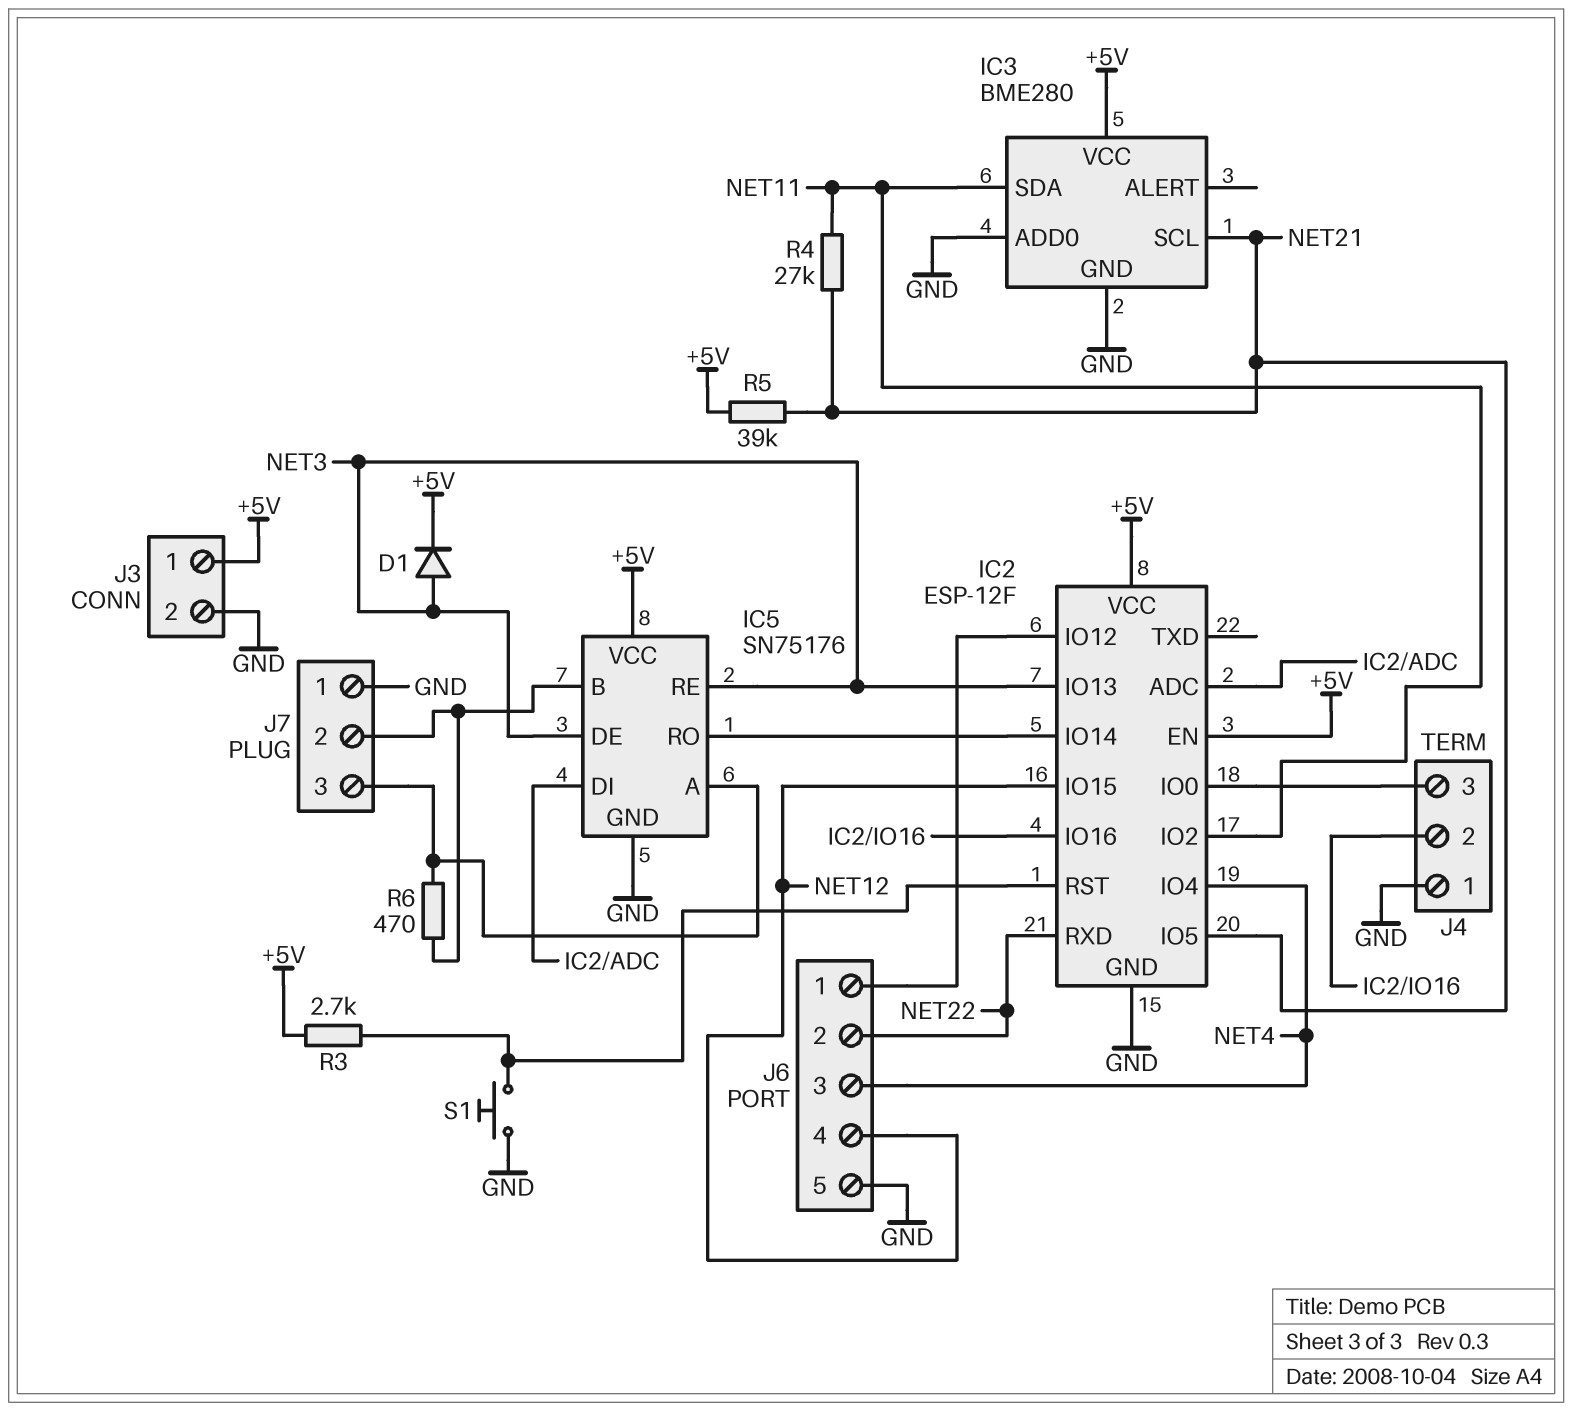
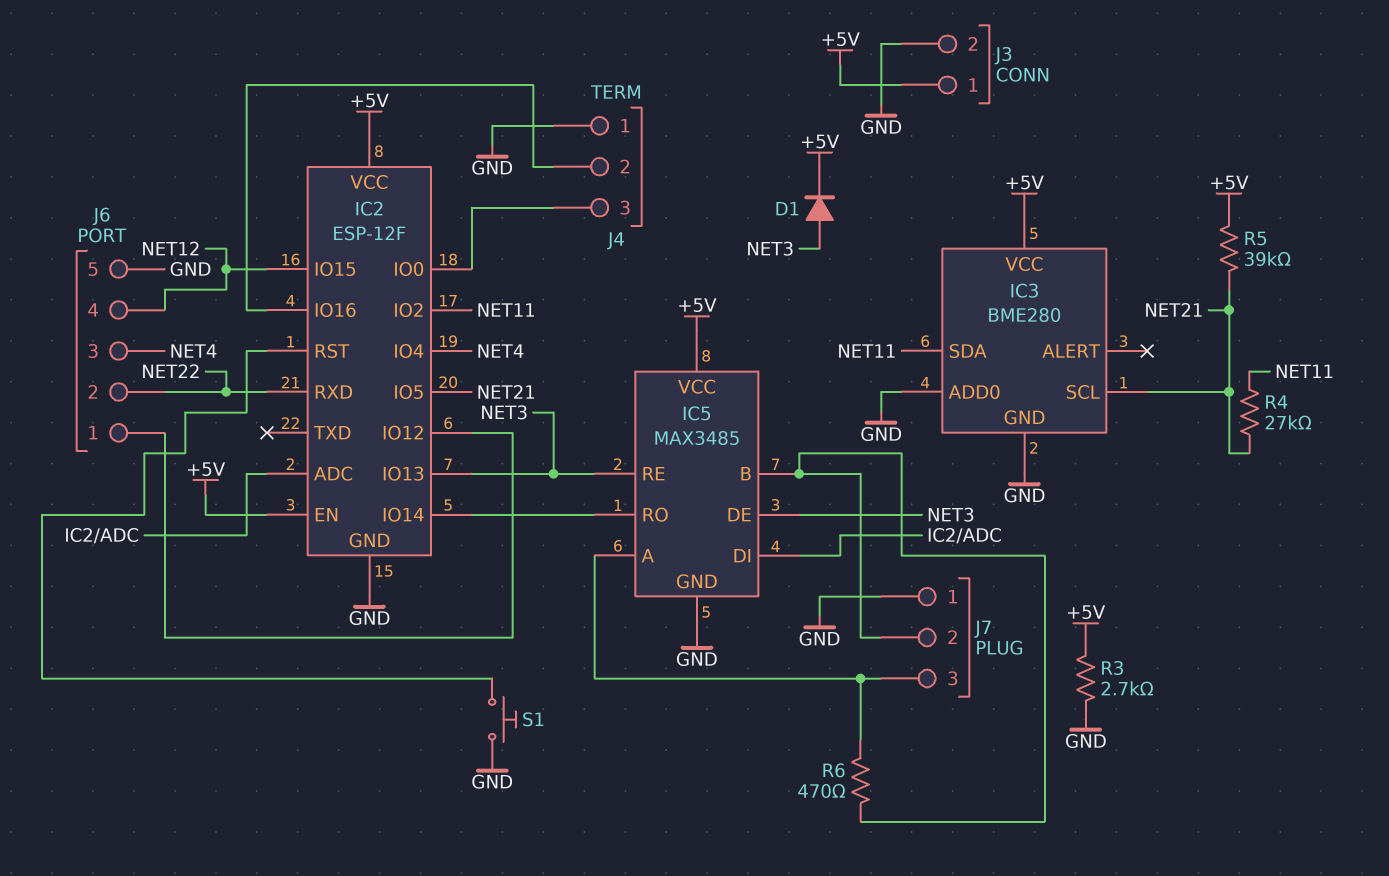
IC5: SN75176 -> MAX3485
R3: 2.7k (+5V, IC2/RST) -> 2.7k (+5V, GND)

